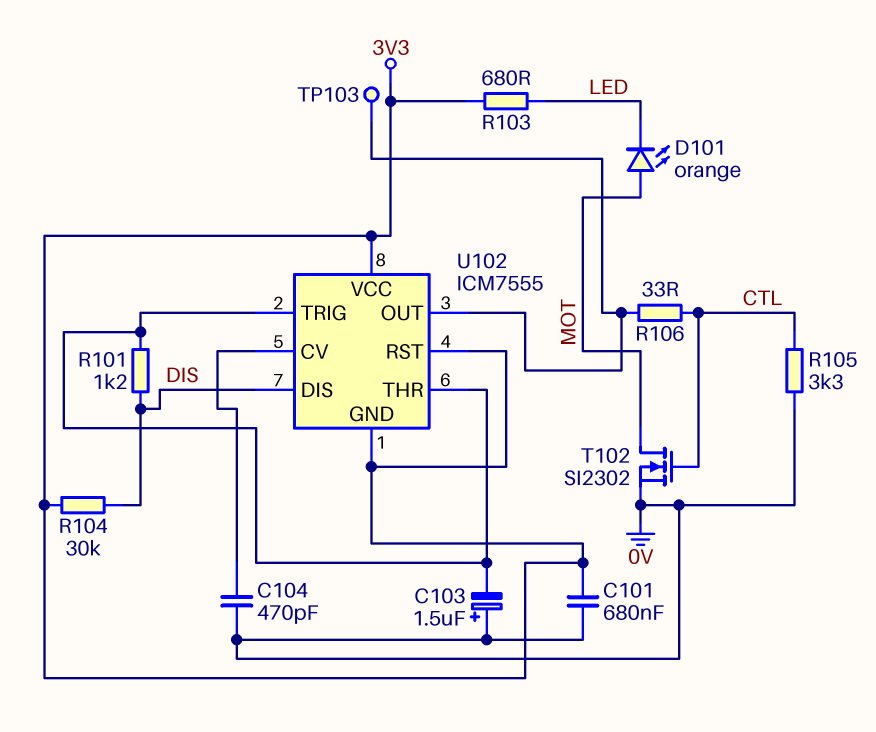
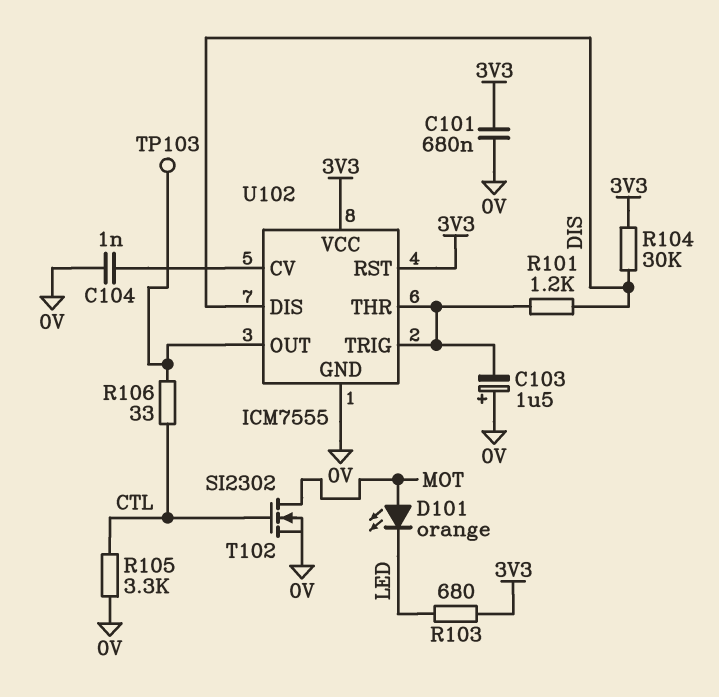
C104: 470pF (0V, U102/CV) -> 1nF (0V, U102/CV)
U102 pin GND: 3V3 -> 0V

